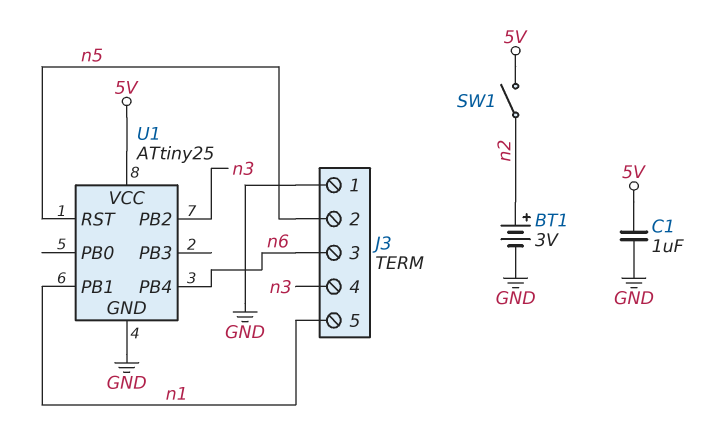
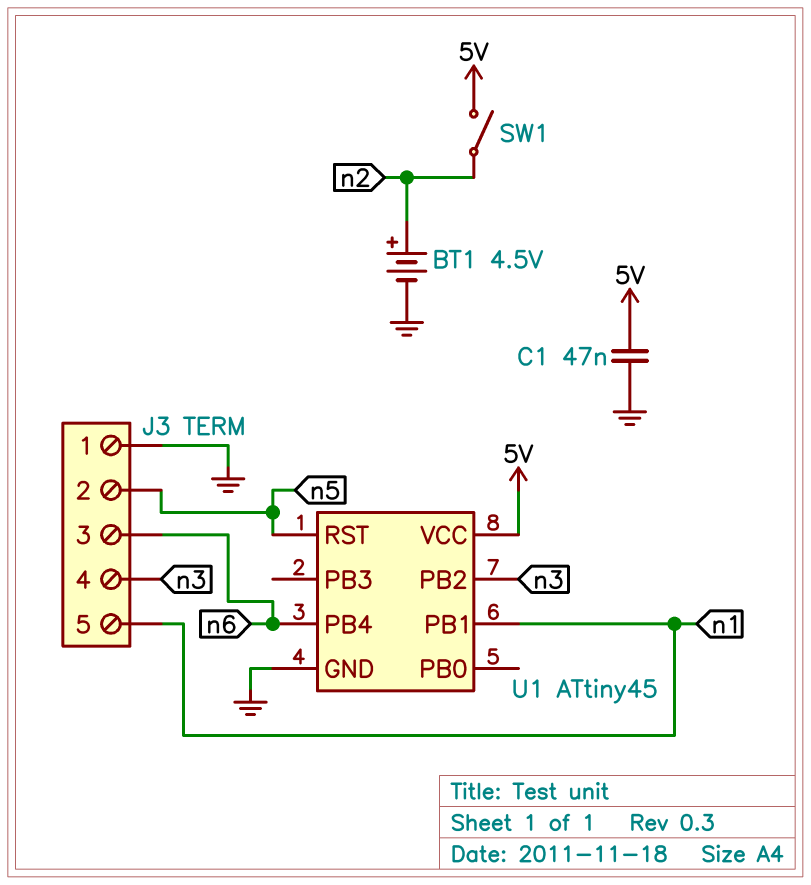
BT1: 3V (plus n2, minus GND) -> 4.5V (plus n2, minus GND)
C1: 1uF (5V, GND) -> 47nF (5V, GND)
U1: ATtiny25 -> ATtiny45

